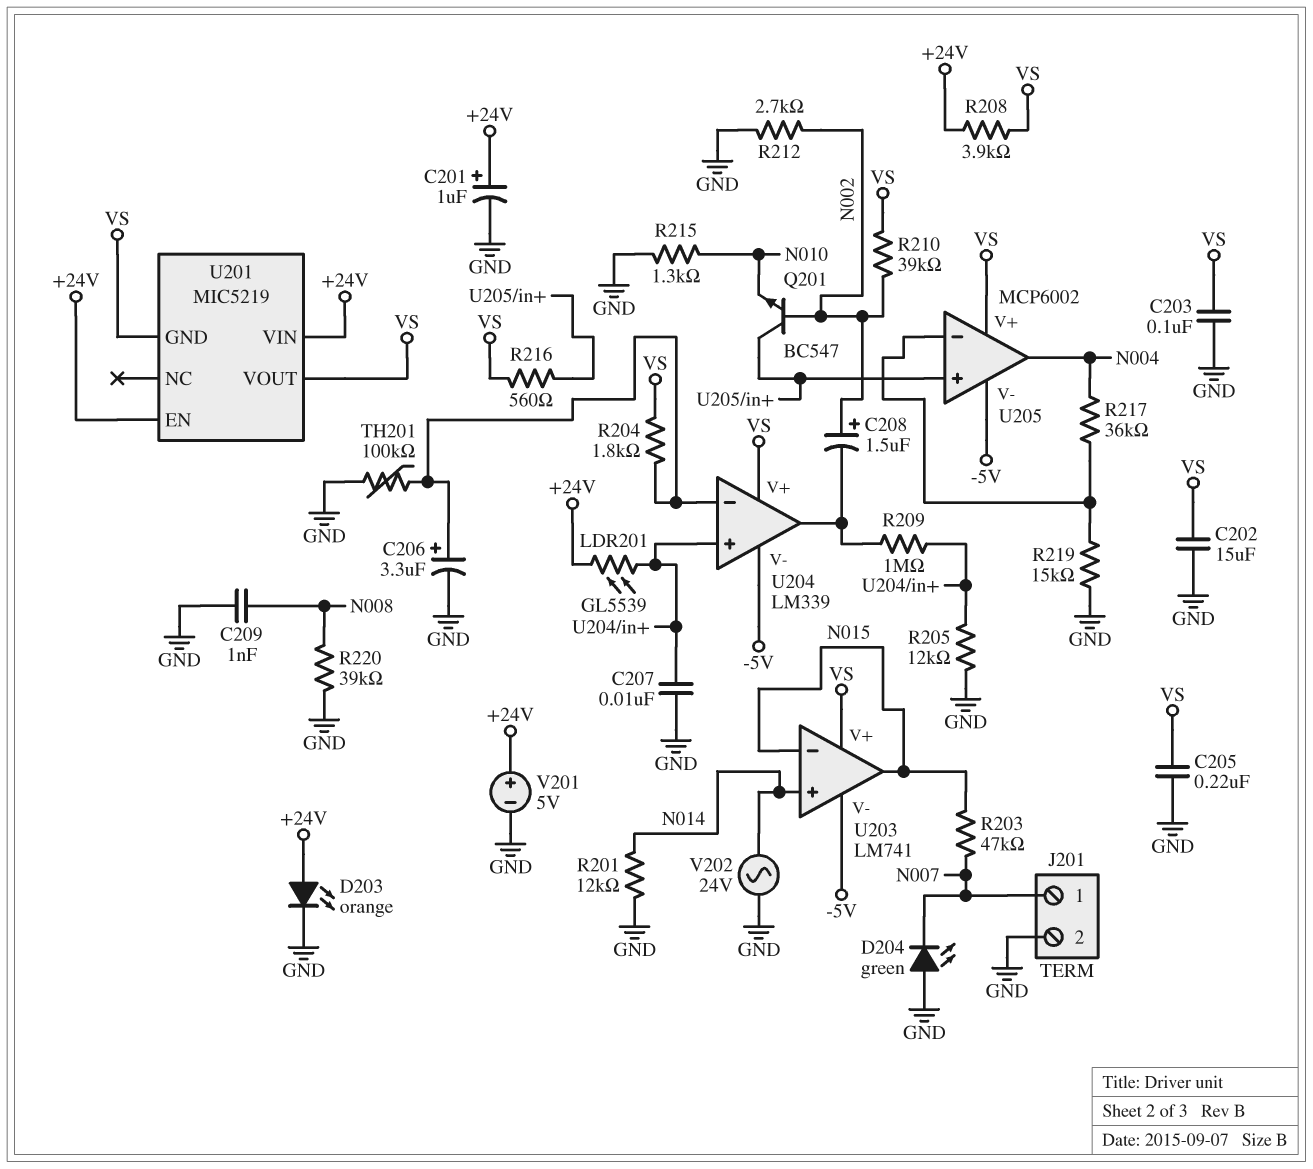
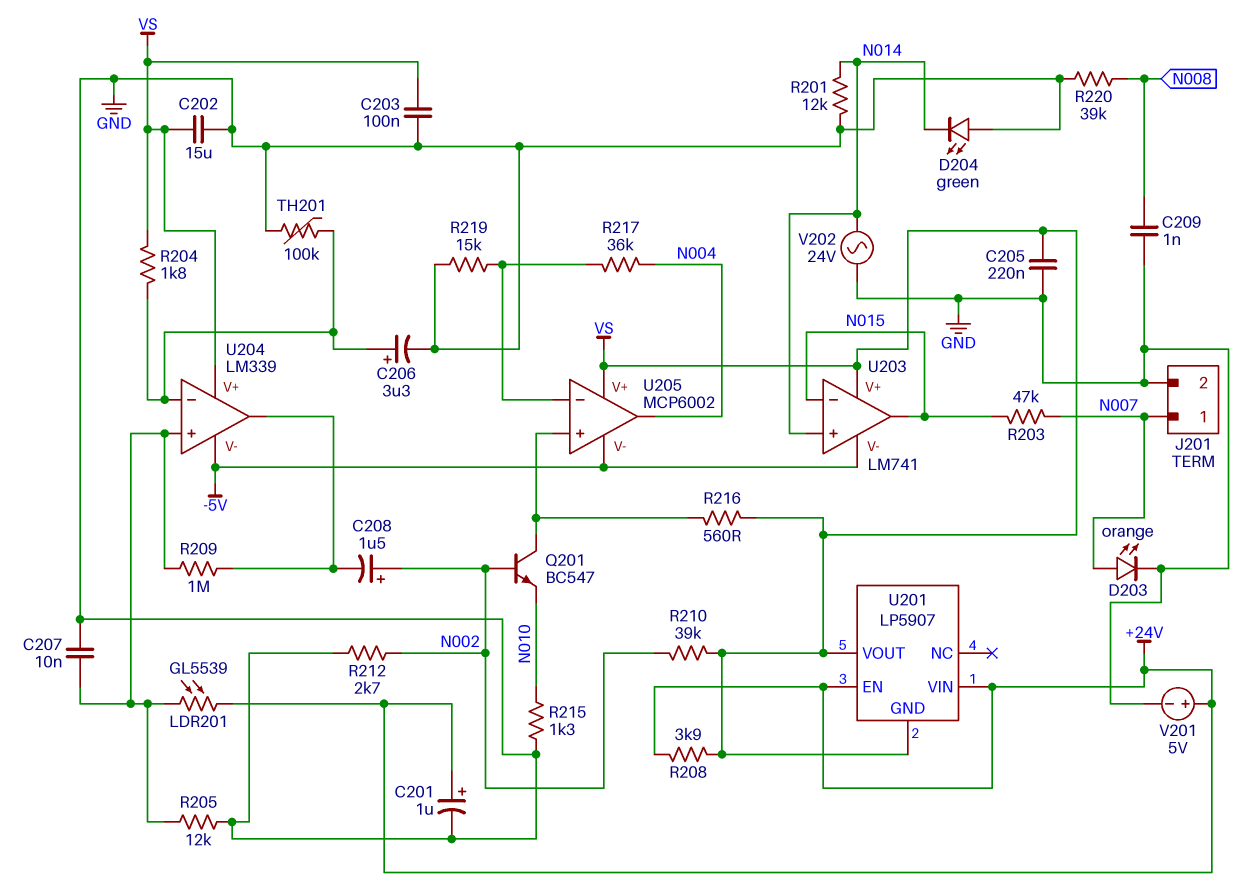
D203: LED orange (A +24V, K GND) -> LED orange (A N007, K GND)
D204: LED green (A GND, K N007) -> LED green (A GND, K N014)
U201: MIC5219 -> LP5907

